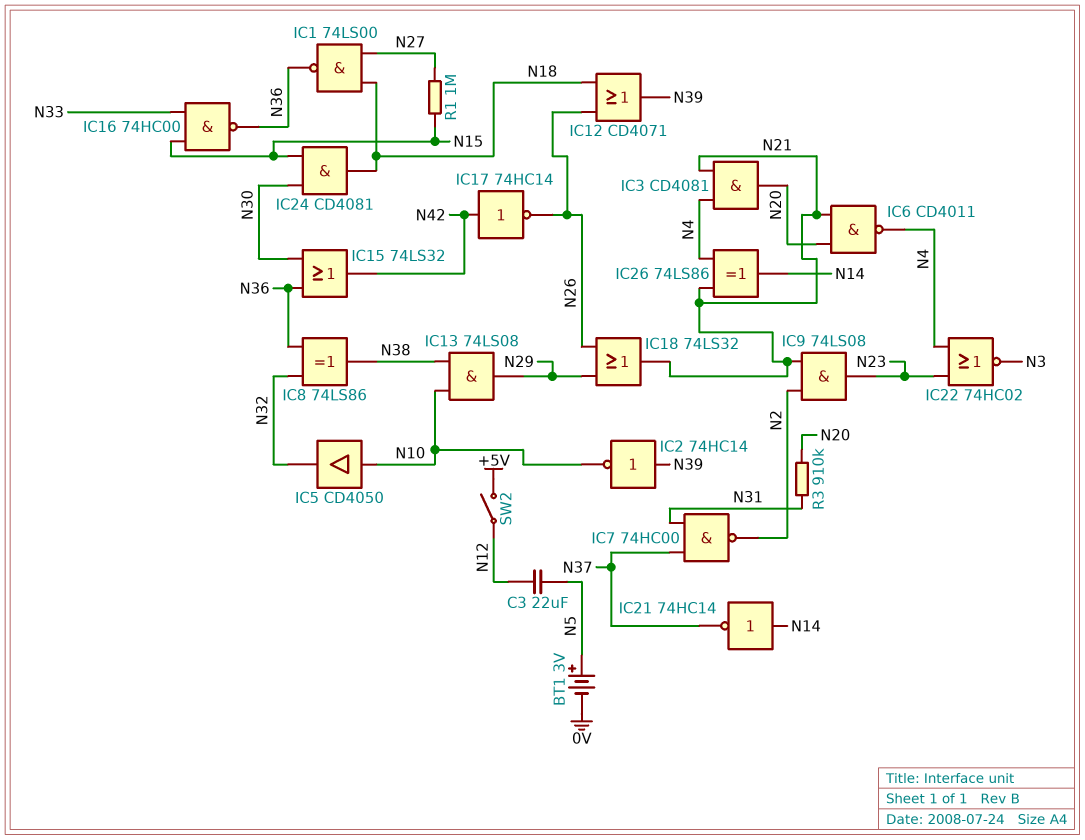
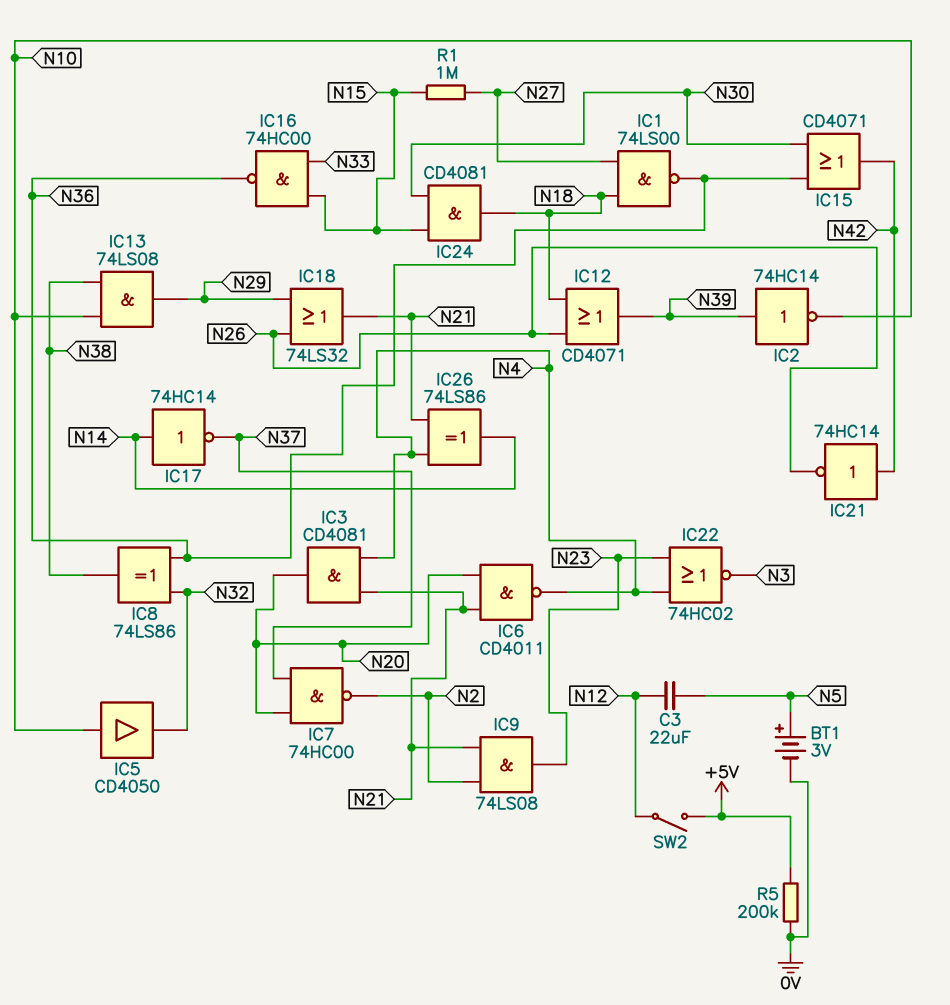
IC7: NAND 74HC00 (in N31, in N37, out N2) -> NAND 74HC00 (in N20, in N37, out N2)
IC15: OR 74LS32 (in N30, in N36, out N42) -> OR CD4071 (in N30, in N36, out N42)
IC17: NOT 74HC14 (in N42, out N26) -> NOT 74HC14 (in N14, out N37)
IC21: NOT 74HC14 (in N14, out N37) -> NOT 74HC14 (in N42, out N26)
R3: 910k (N20, N31) -> none
R5: none -> 200k (+5V, 0V)

